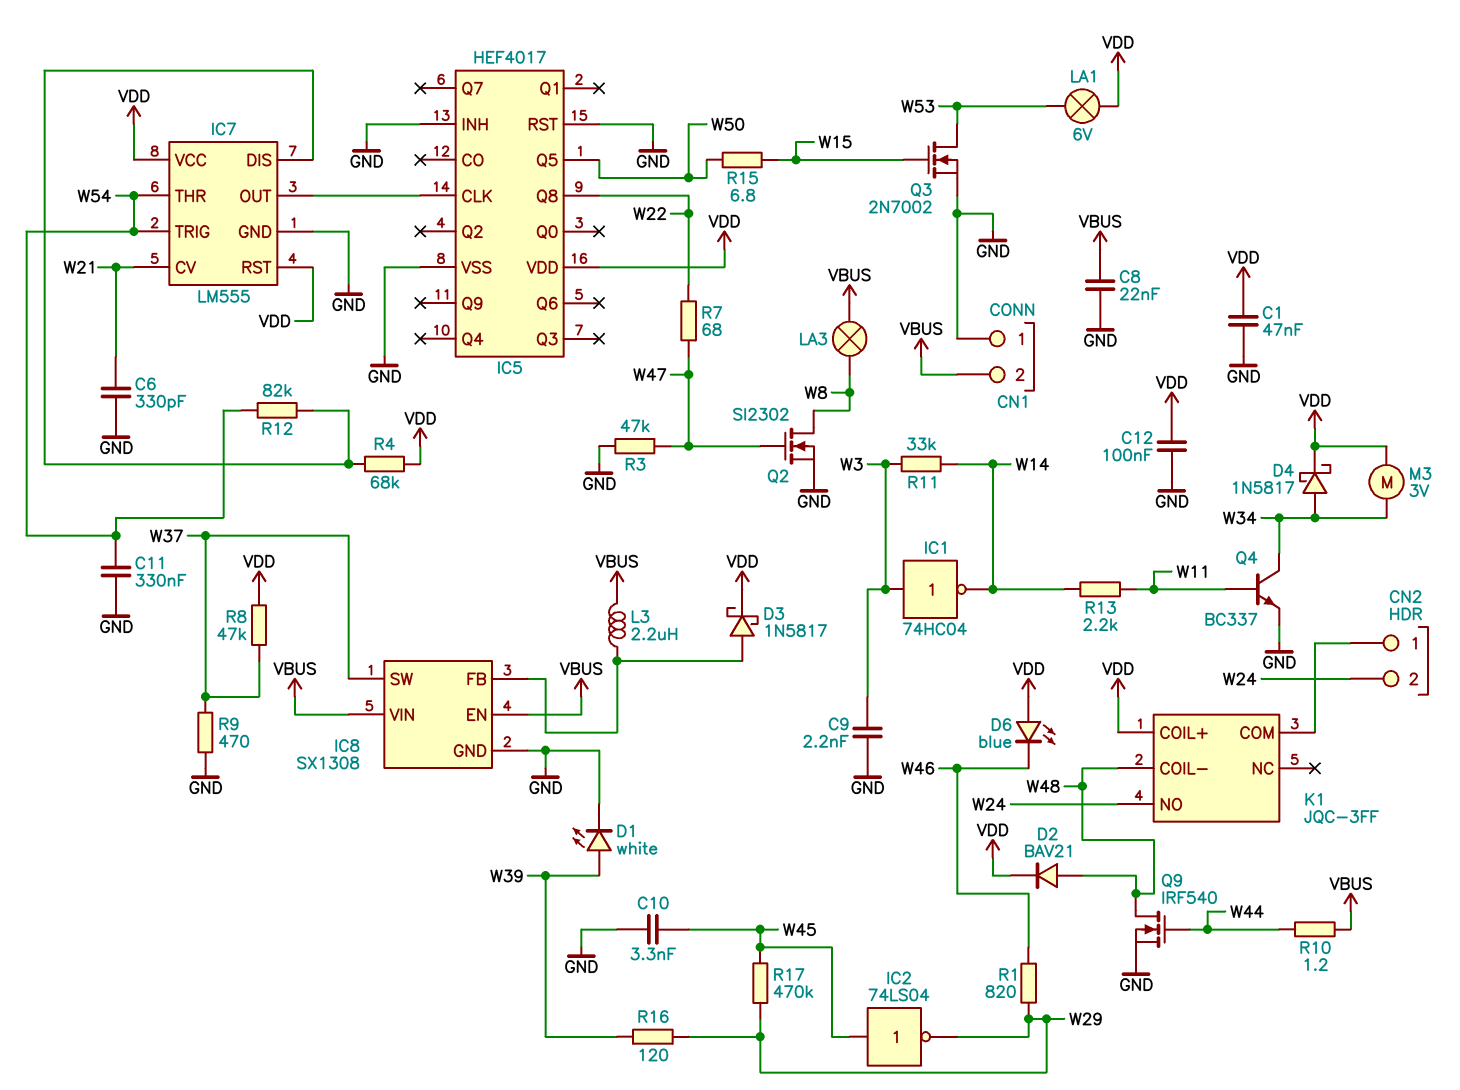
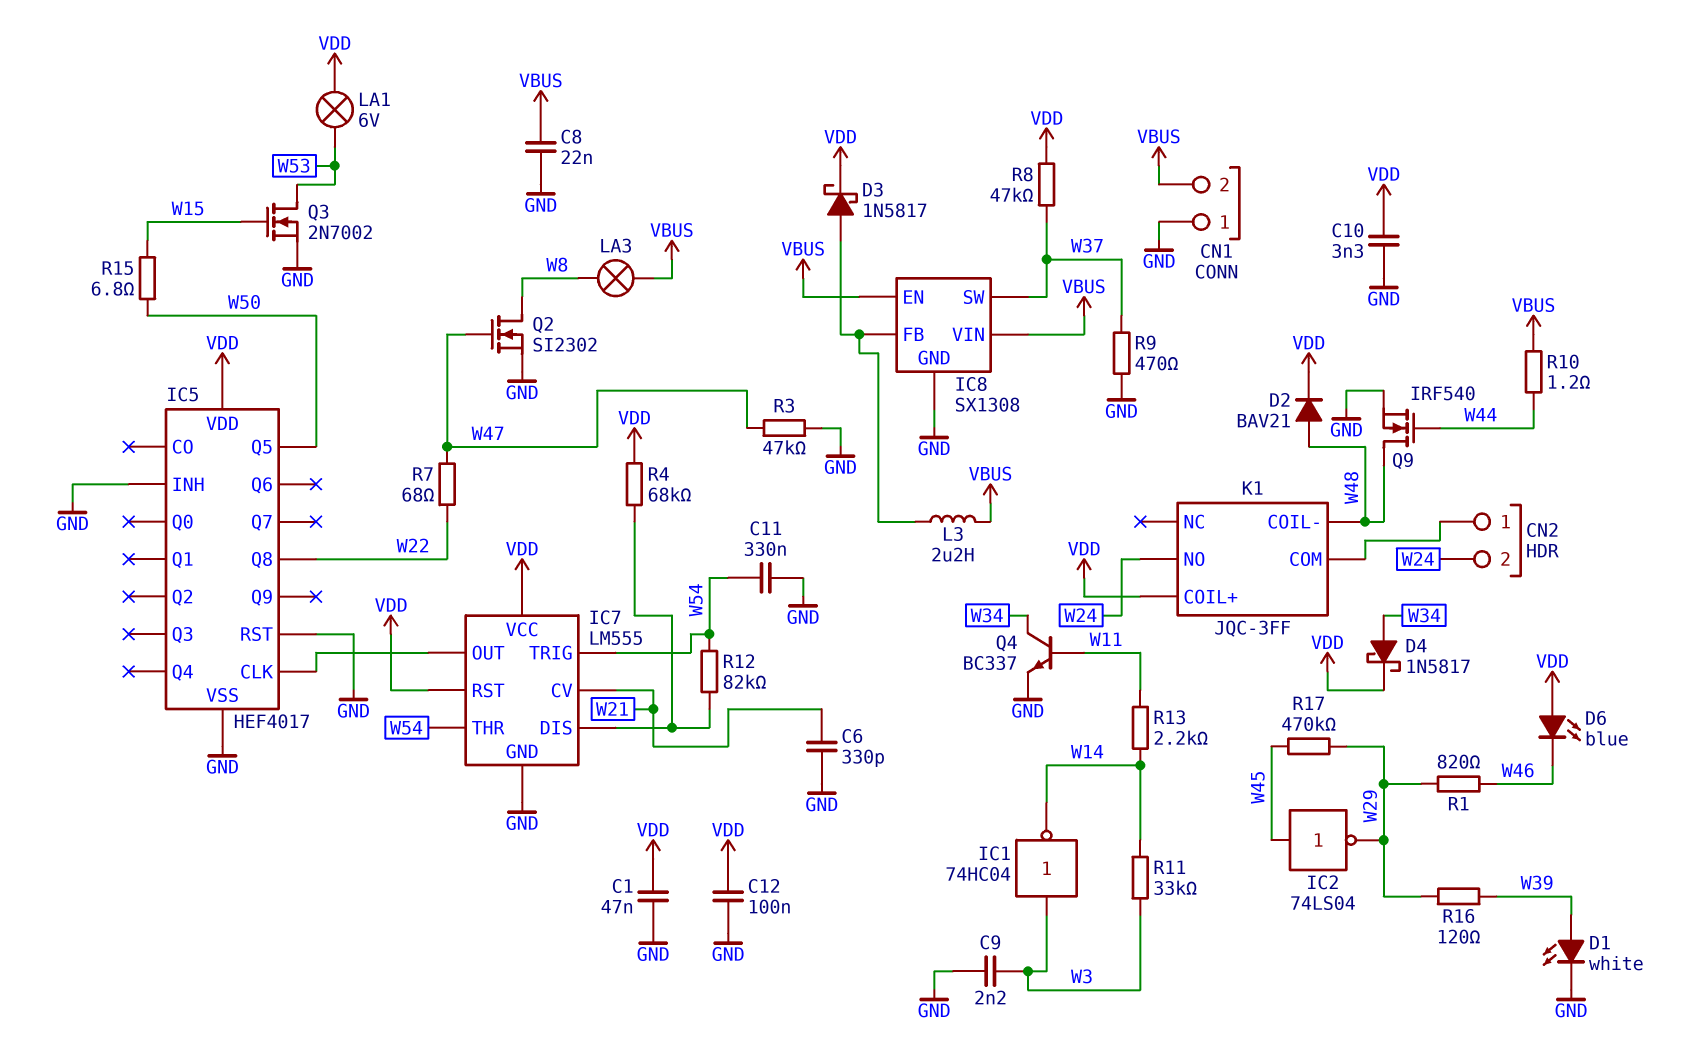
C10: 3.3nF (GND, W45) -> 3.3nF (GND, VDD)
M3: motor 3V (VDD, W34) -> none

